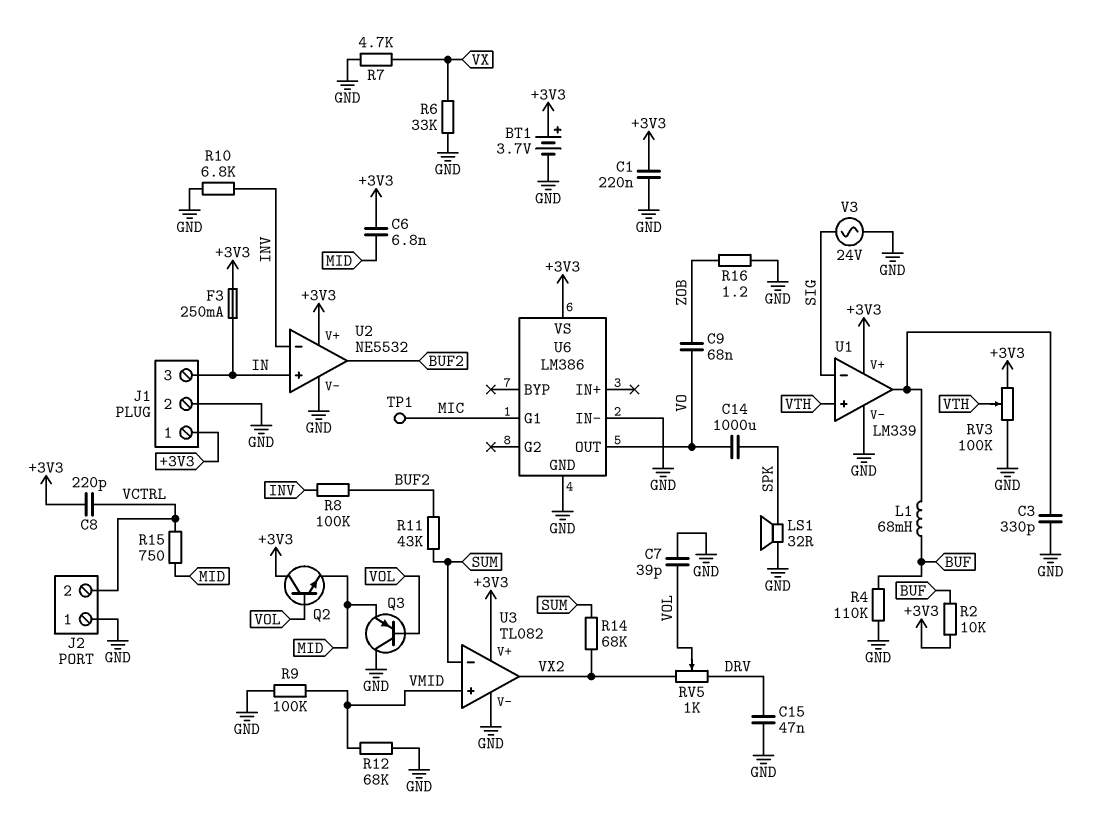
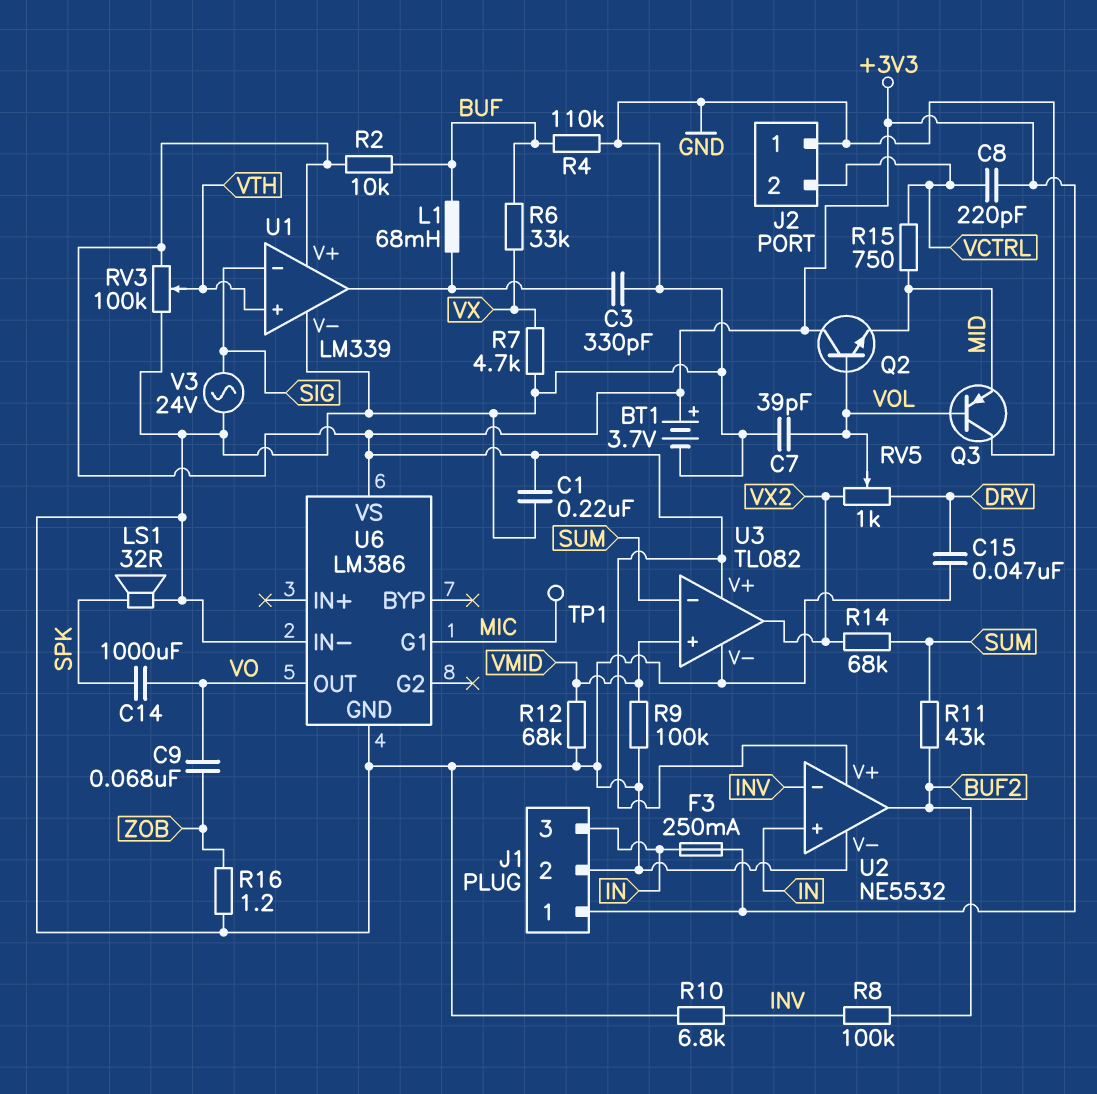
C6: 6.8nF (+3V3, MID) -> none
R6: 33k (GND, VX) -> 33k (BUF, VX)

